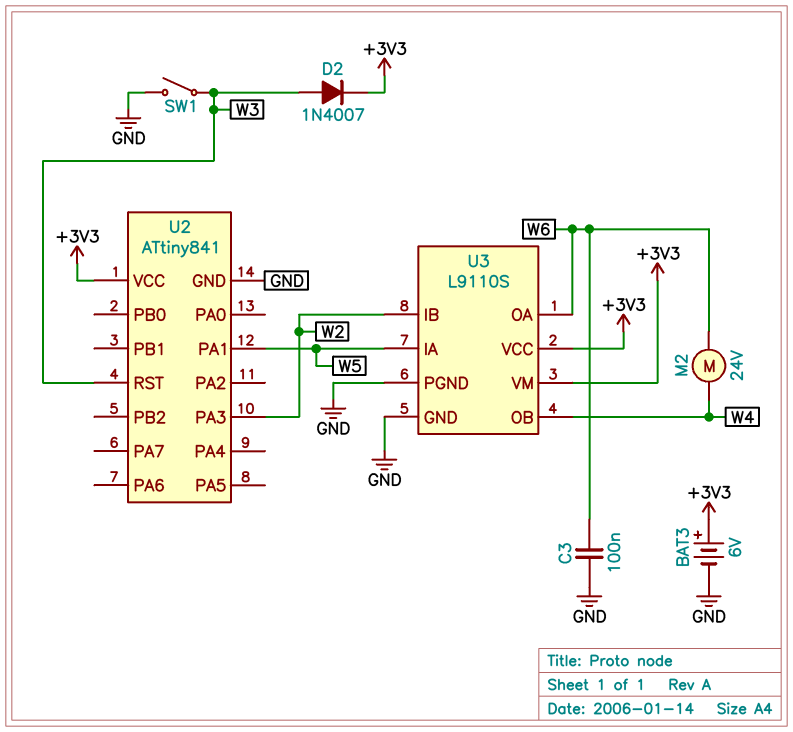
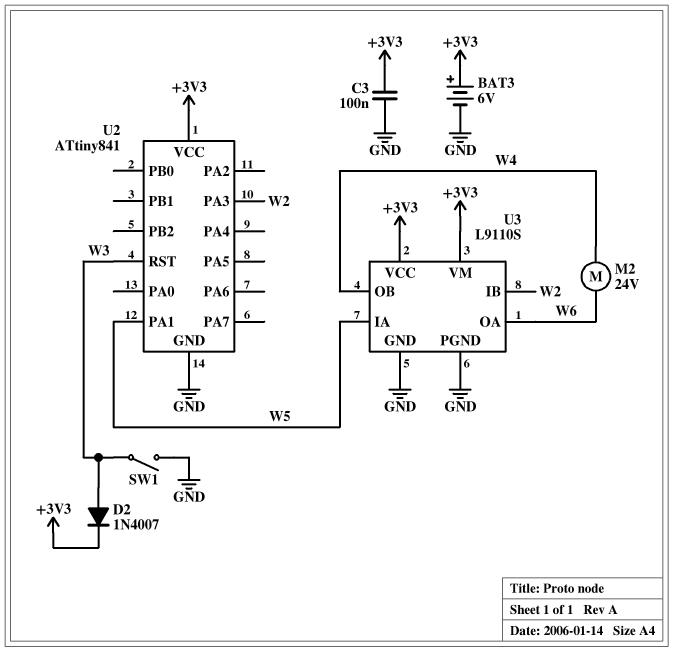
C3: 100nF (GND, W6) -> 100nF (+3V3, GND)

